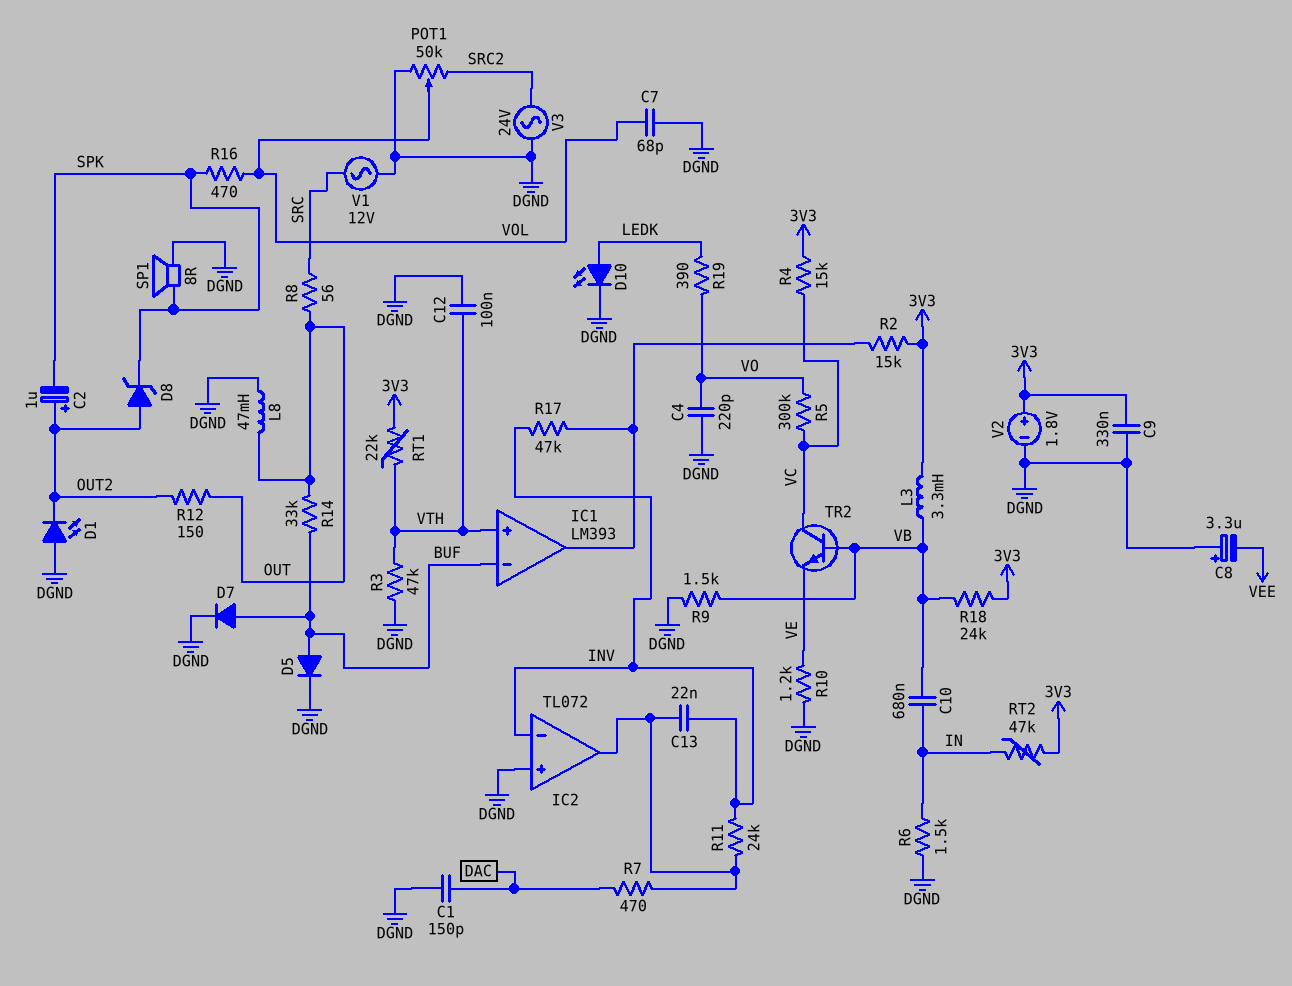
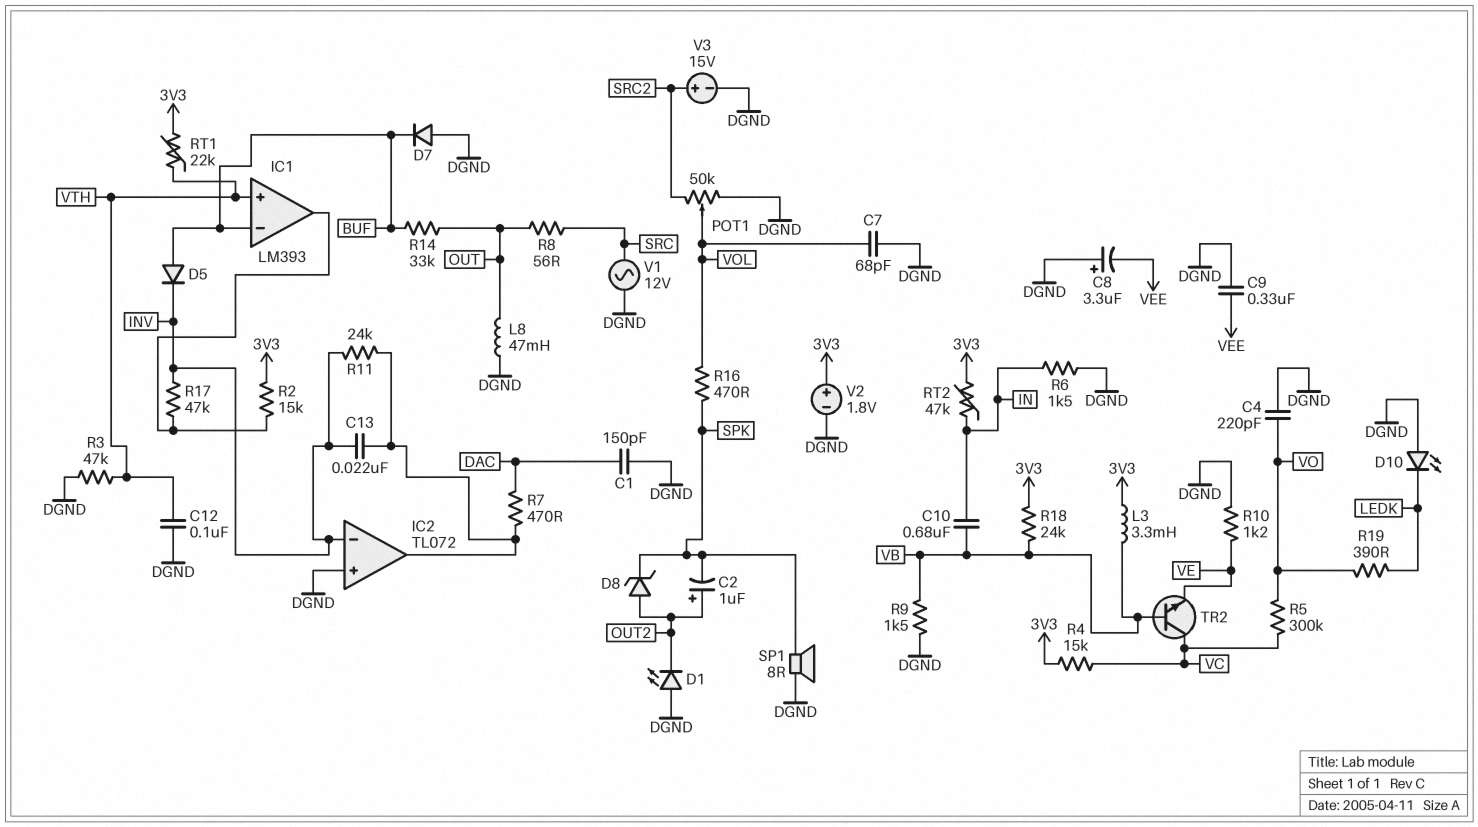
C9: 330nF (3V3, DGND) -> 330nF (DGND, VEE)
D5: diode (A BUF, K DGND) -> diode (A BUF, K INV)
D7: diode (A BUF, K DGND) -> diode (A DGND, K BUF)
D10: LED (A LEDK, K DGND) -> LED (A DGND, K LEDK)
R12: 150 (OUT, OUT2) -> none
V3: AC 24V (DGND, SRC2) -> 15V (plus SRC2, minus DGND)

